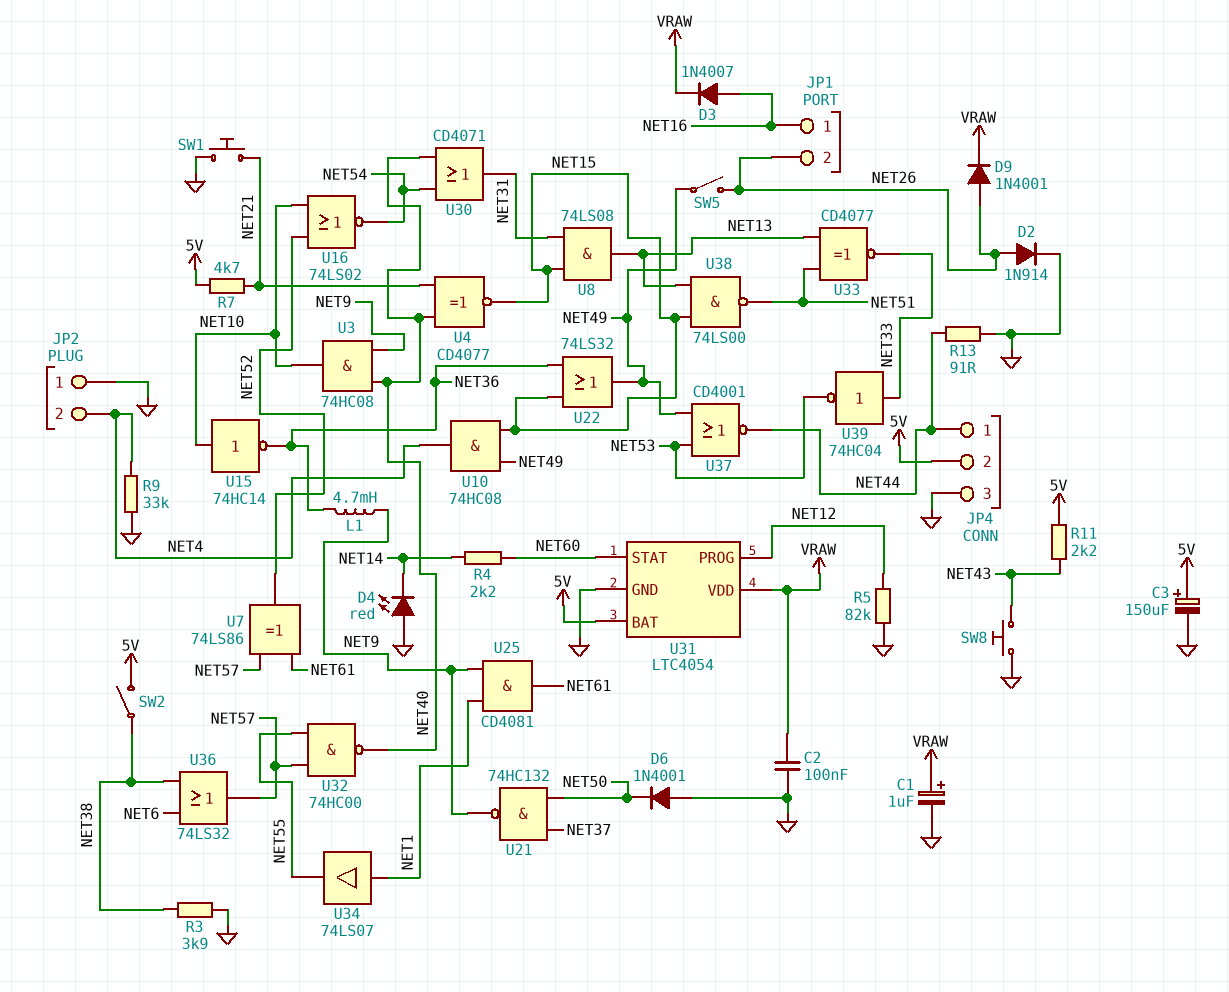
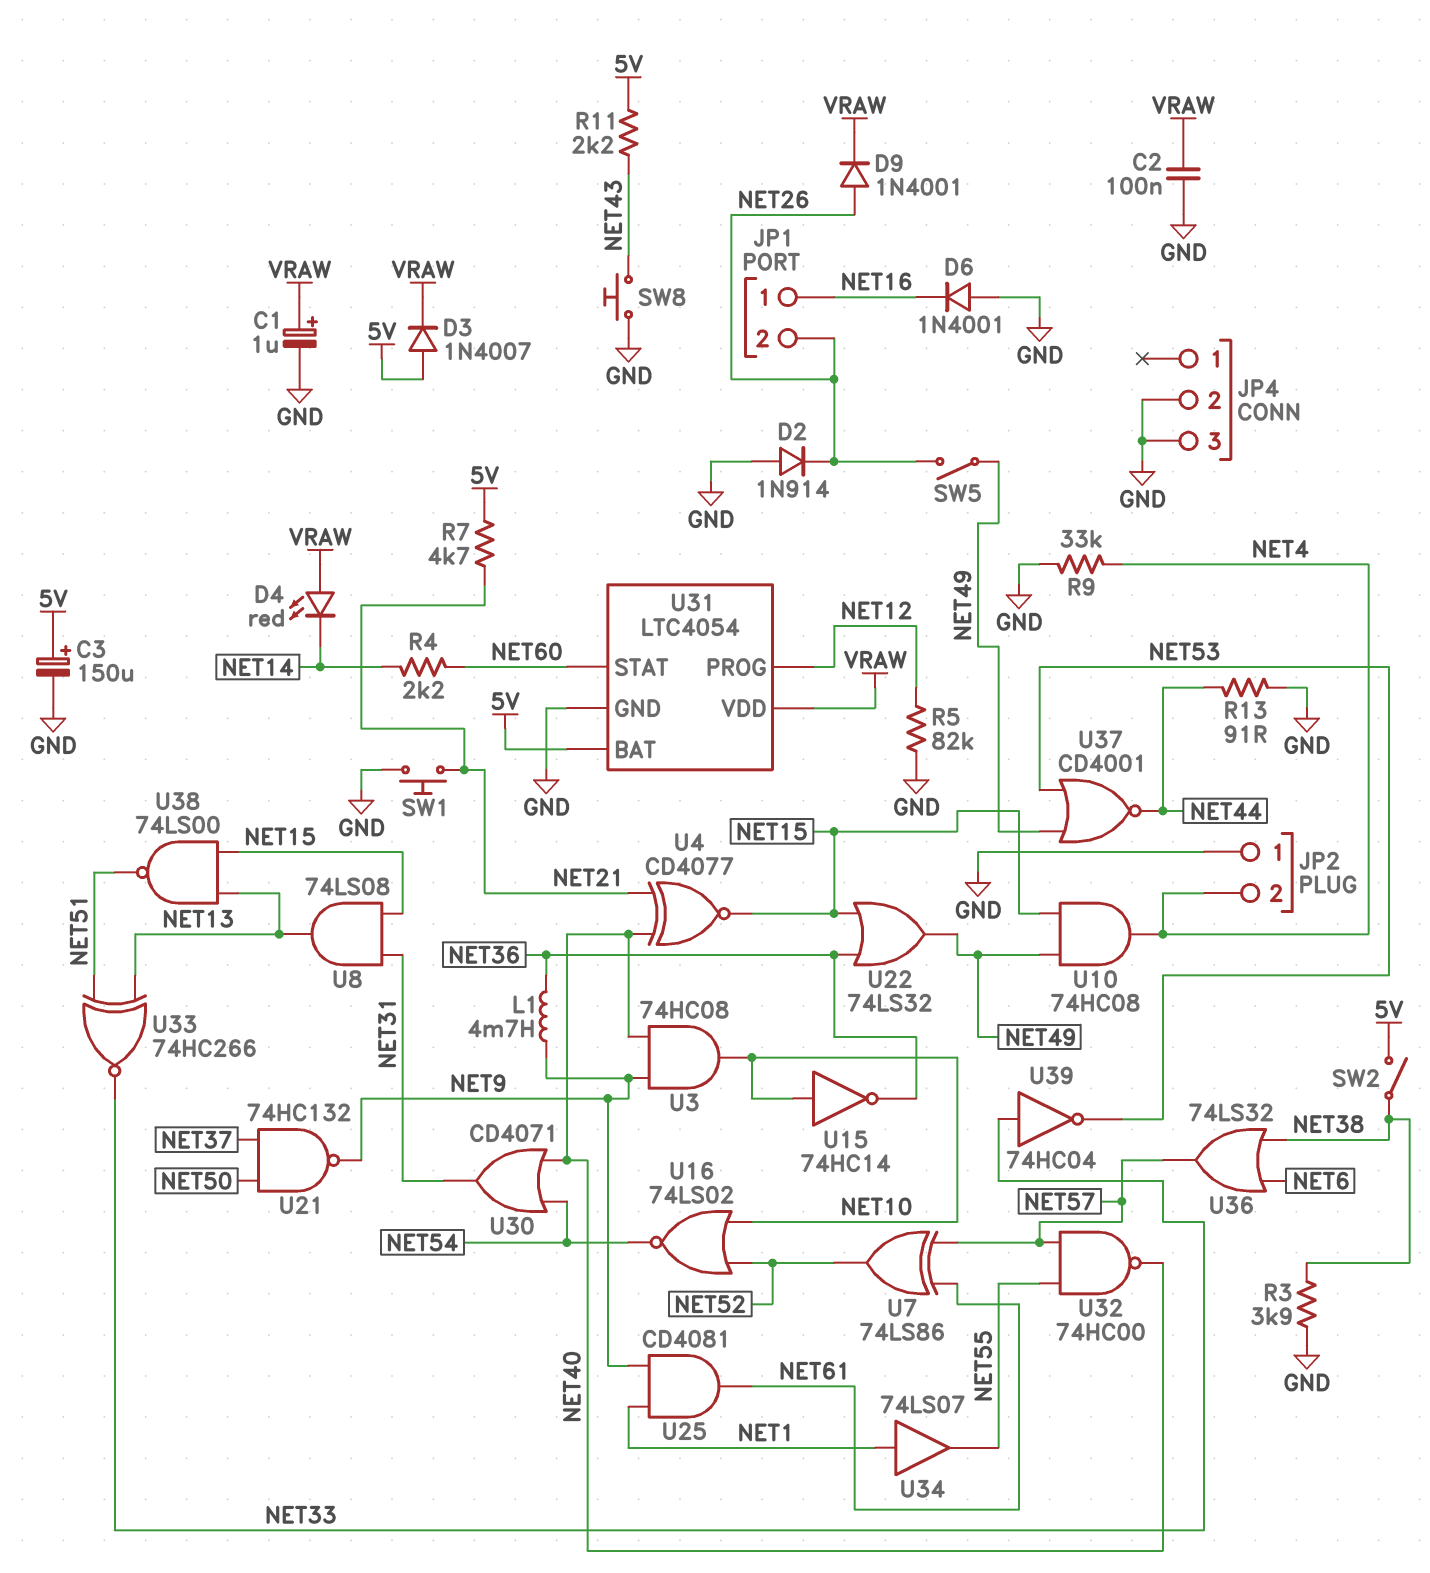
D2: diode 1N914 (A NET26, K GND) -> diode 1N914 (A GND, K NET26)
D3: diode 1N4007 (A NET16, K VRAW) -> diode 1N4007 (A 5V, K VRAW)
D4: LED red (A GND, K NET14) -> LED red (A VRAW, K NET14)
D6: diode 1N4001 (A GND, K NET50) -> diode 1N4001 (A GND, K NET16)
JP4 pin 1: NET44 -> none
JP4 pin 2: 5V -> GND
U33: XNOR CD4077 (in NET13, in NET51, out NET33) -> XNOR 74HC266 (in NET13, in NET51, out NET33)

